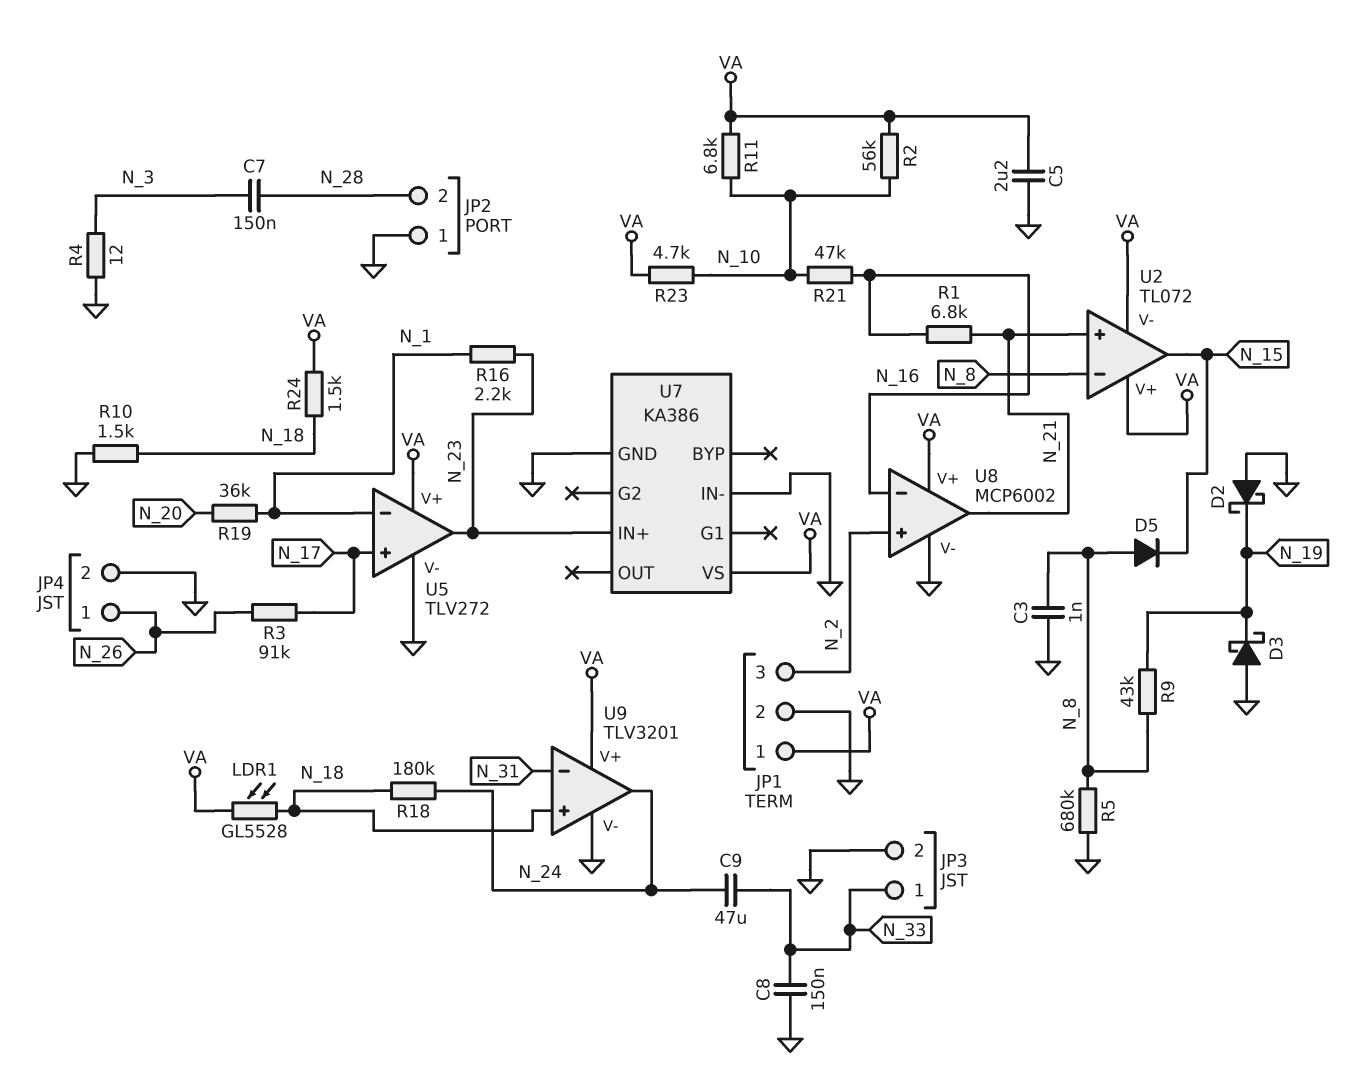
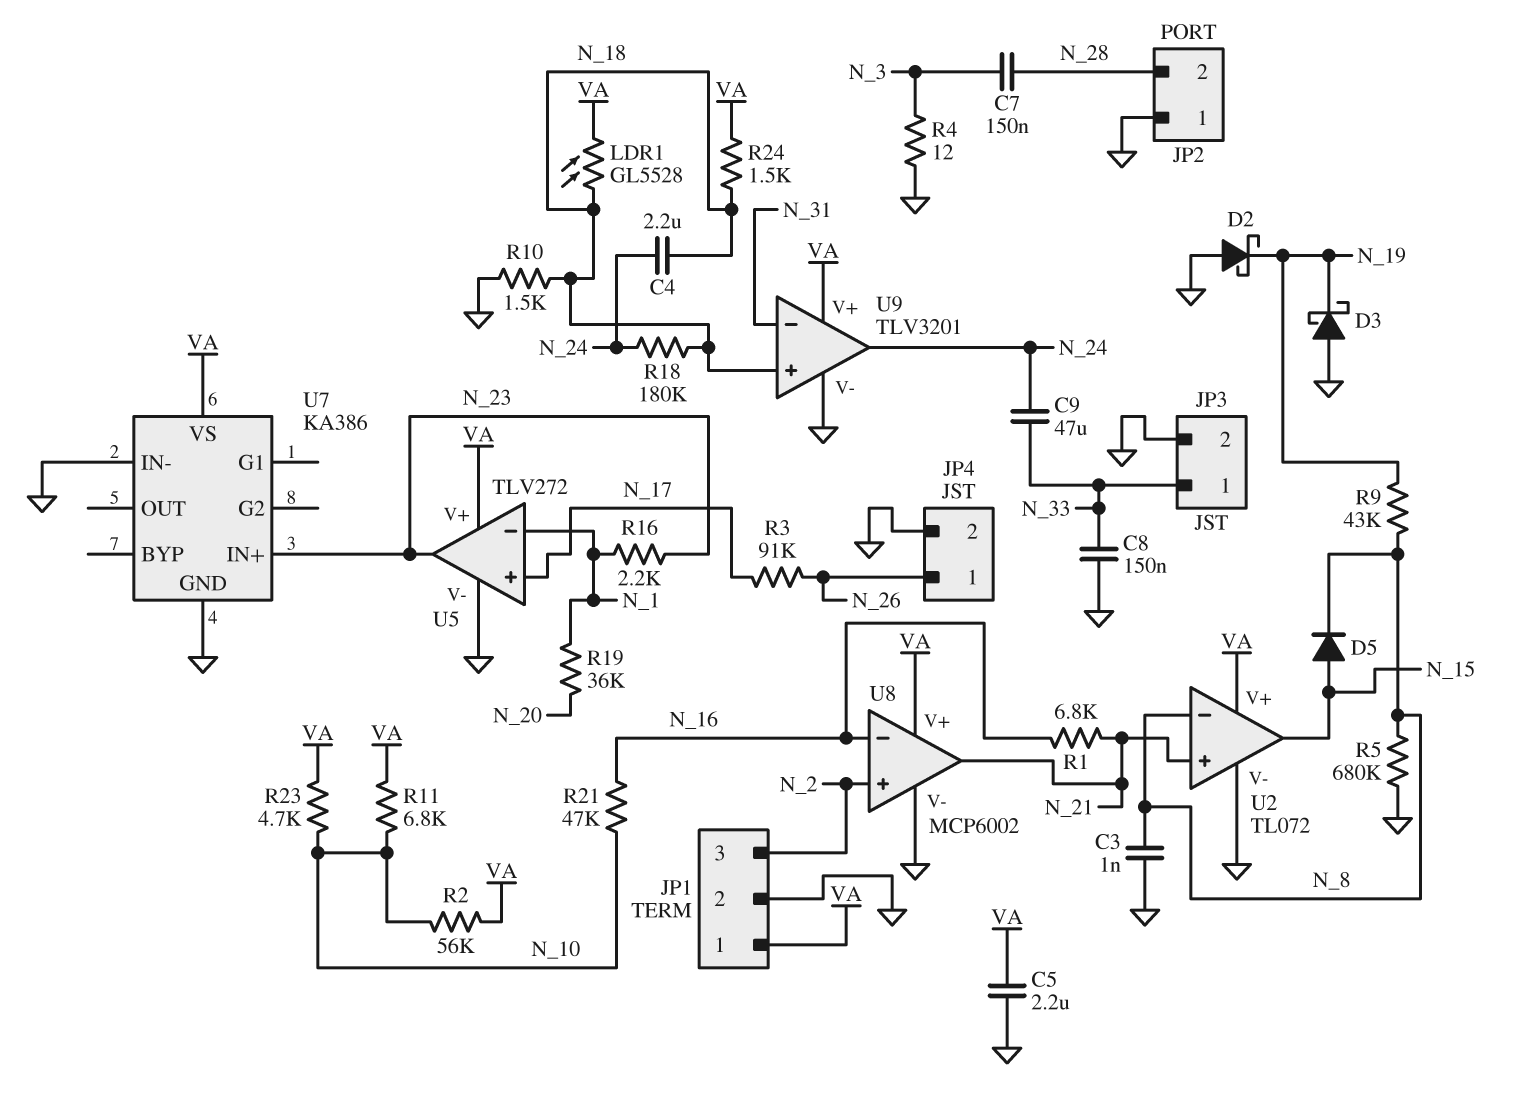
C4: none -> 2.2uF (N_18, N_24)
D5: diode (A N_8, K N_15) -> diode (A N_15, K N_8)
U2 pin V-: VA -> GND

